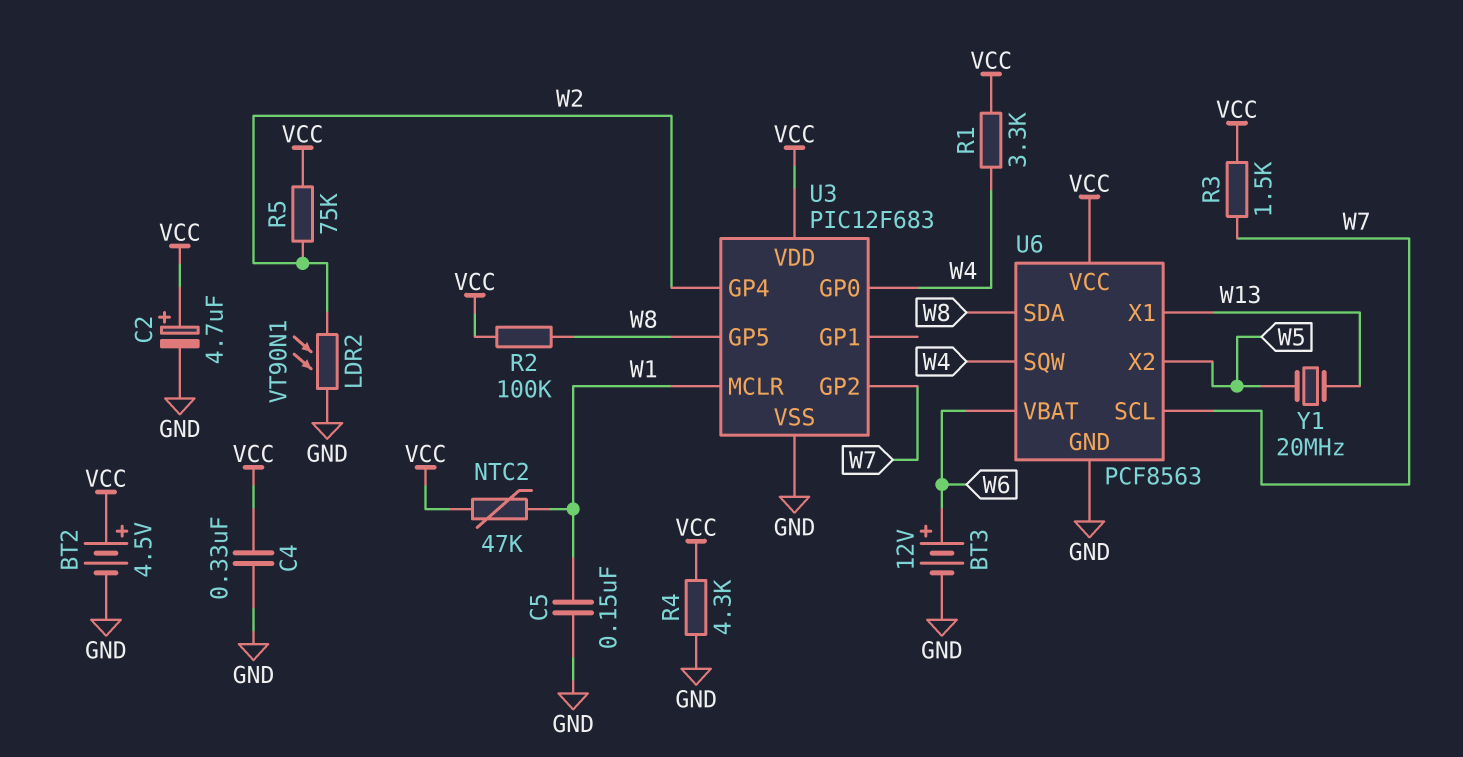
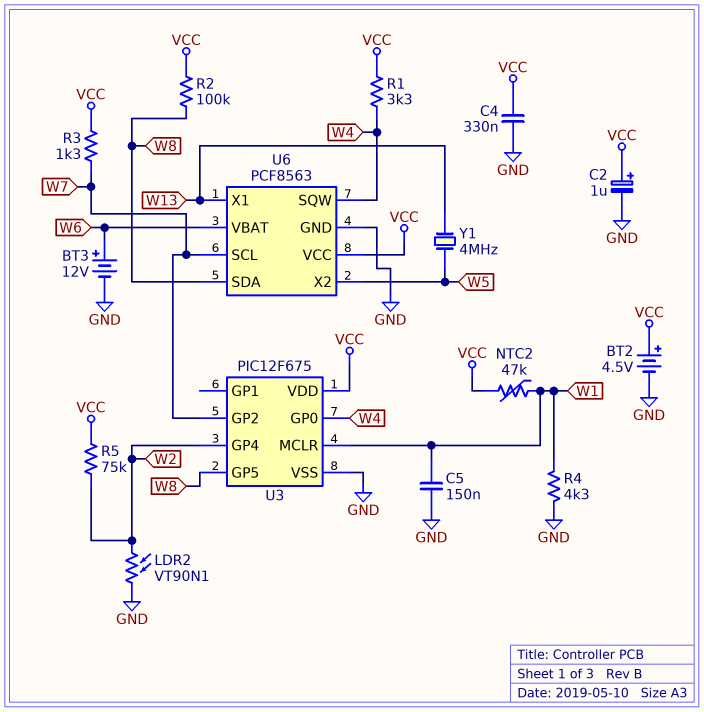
C2: 4.7uF (plus VCC, minus GND) -> 1uF (plus VCC, minus GND)
R3: 1.5k (VCC, W7) -> 1.3k (VCC, W7)
R4: 4.3k (GND, VCC) -> 4.3k (GND, W1)
U3: PIC12F683 -> PIC12F675
Y1: 20MHz (W5, W13) -> 4MHz (W5, W13)

